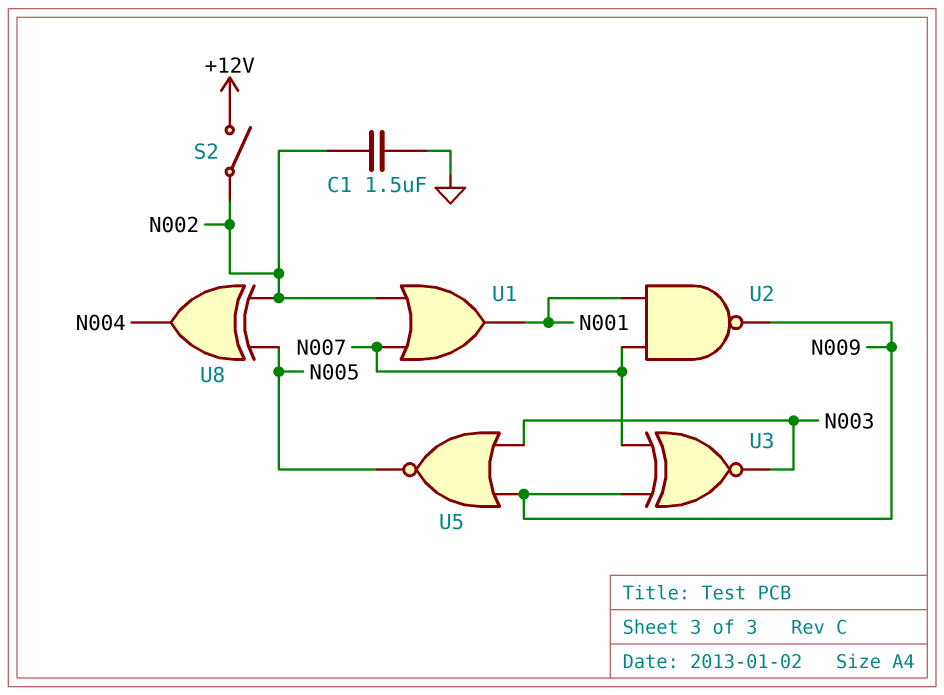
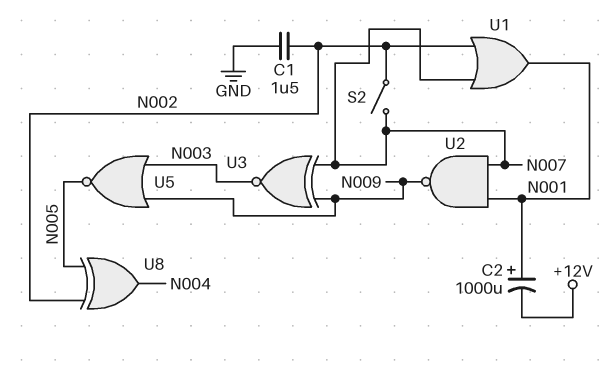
C2: none -> 1000uF (plus N001, minus +12V)
S2: switch (+12V, N002) -> switch (N002, N007)

